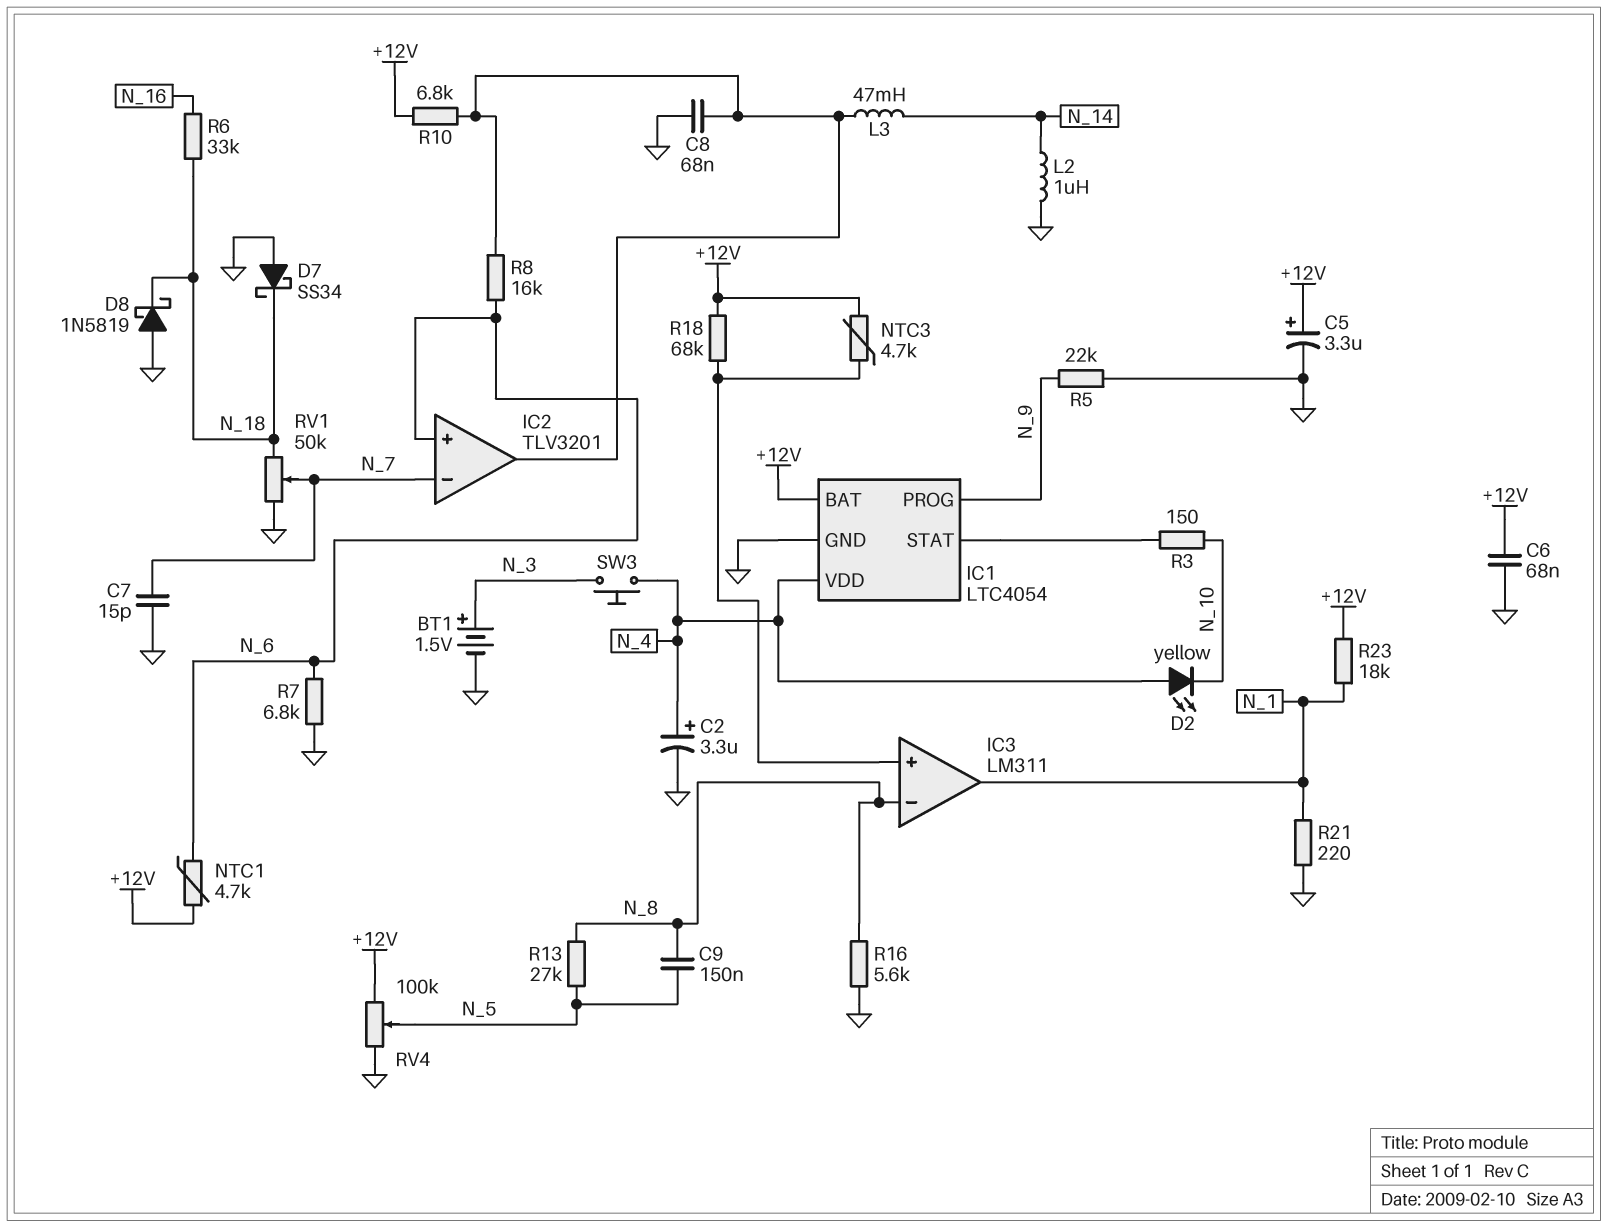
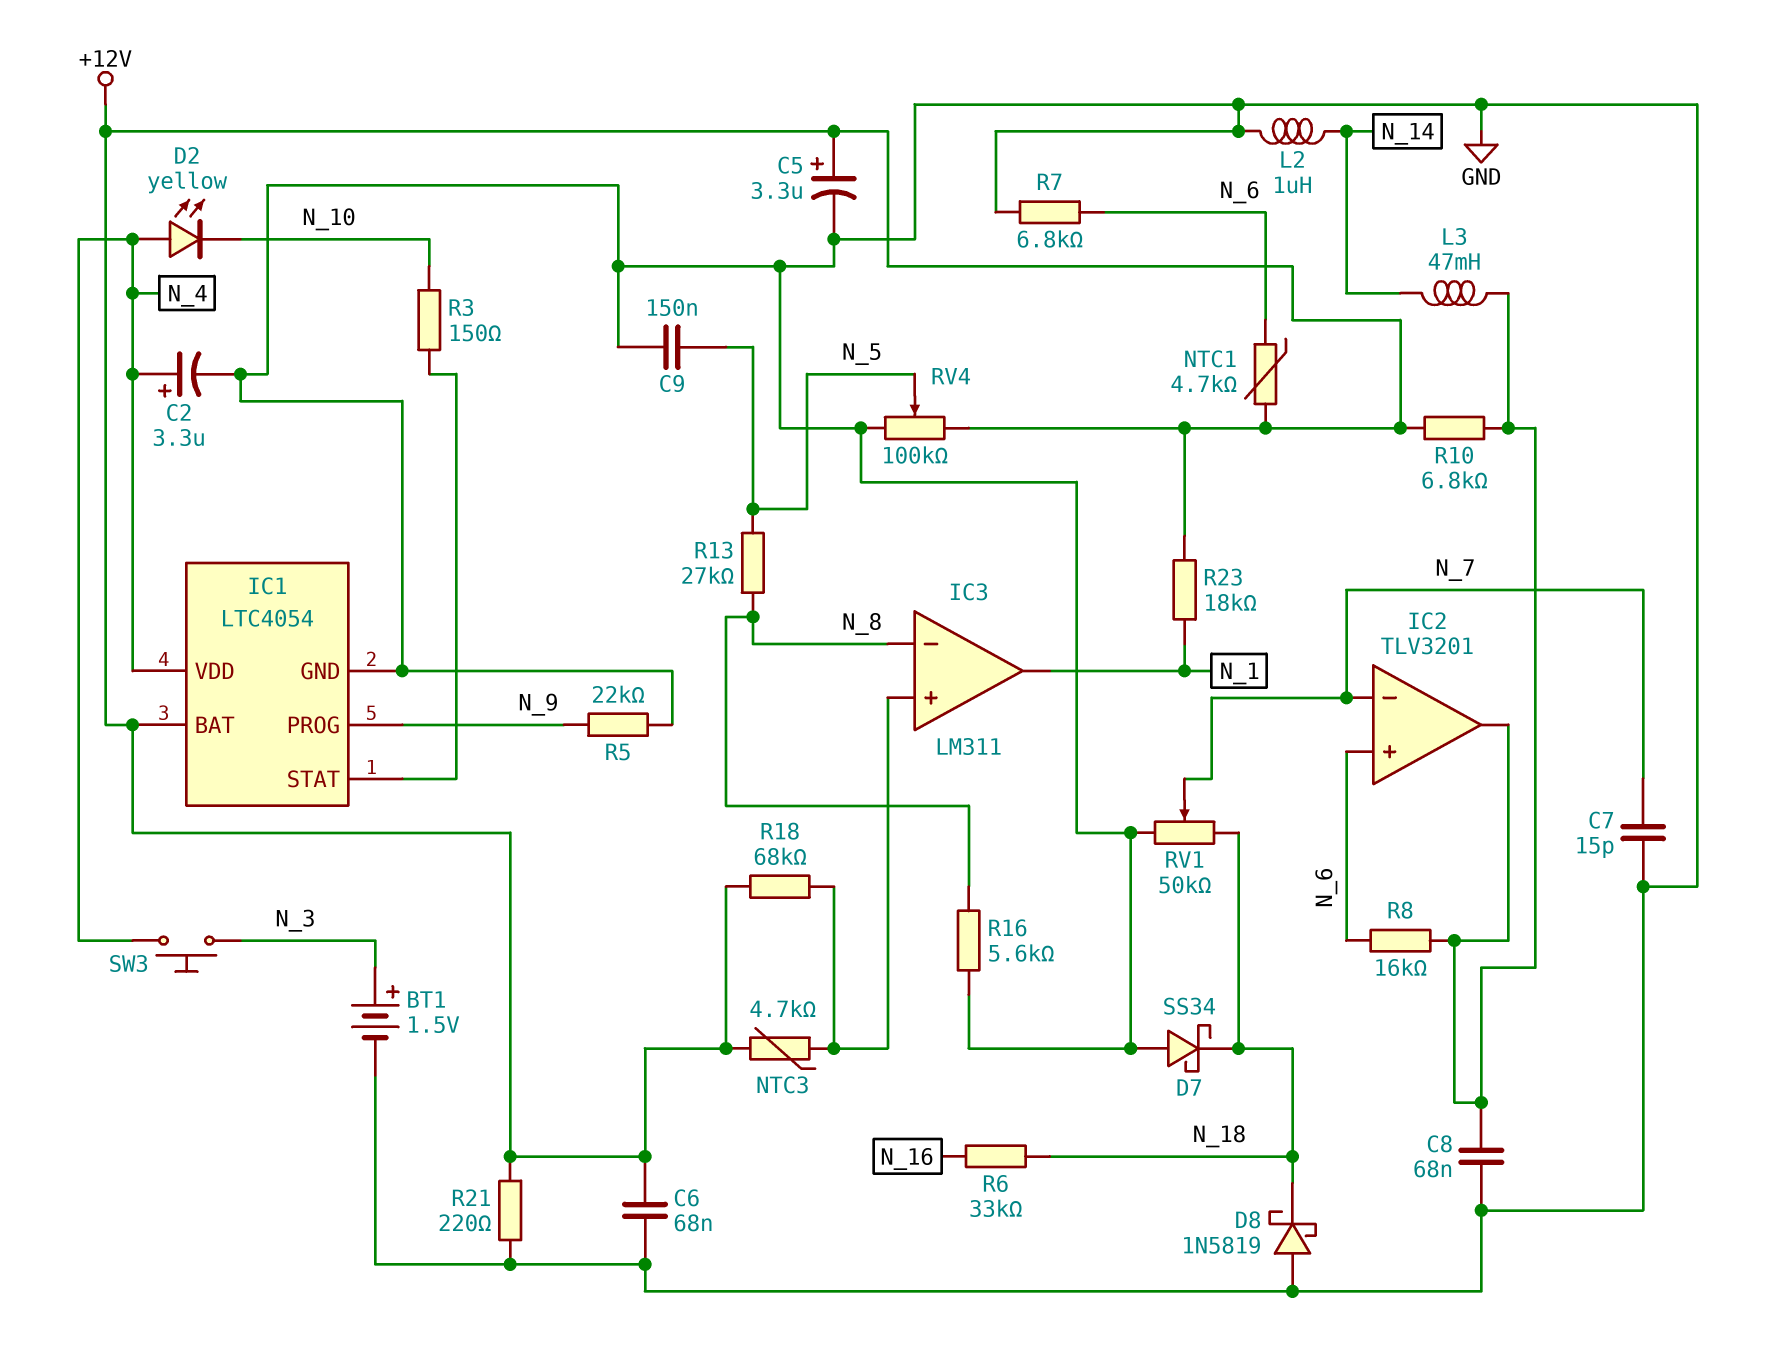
C9: 150nF (N_5, N_8) -> 150nF (GND, N_5)
R21: 220 (GND, N_1) -> 220 (+12V, GND)

